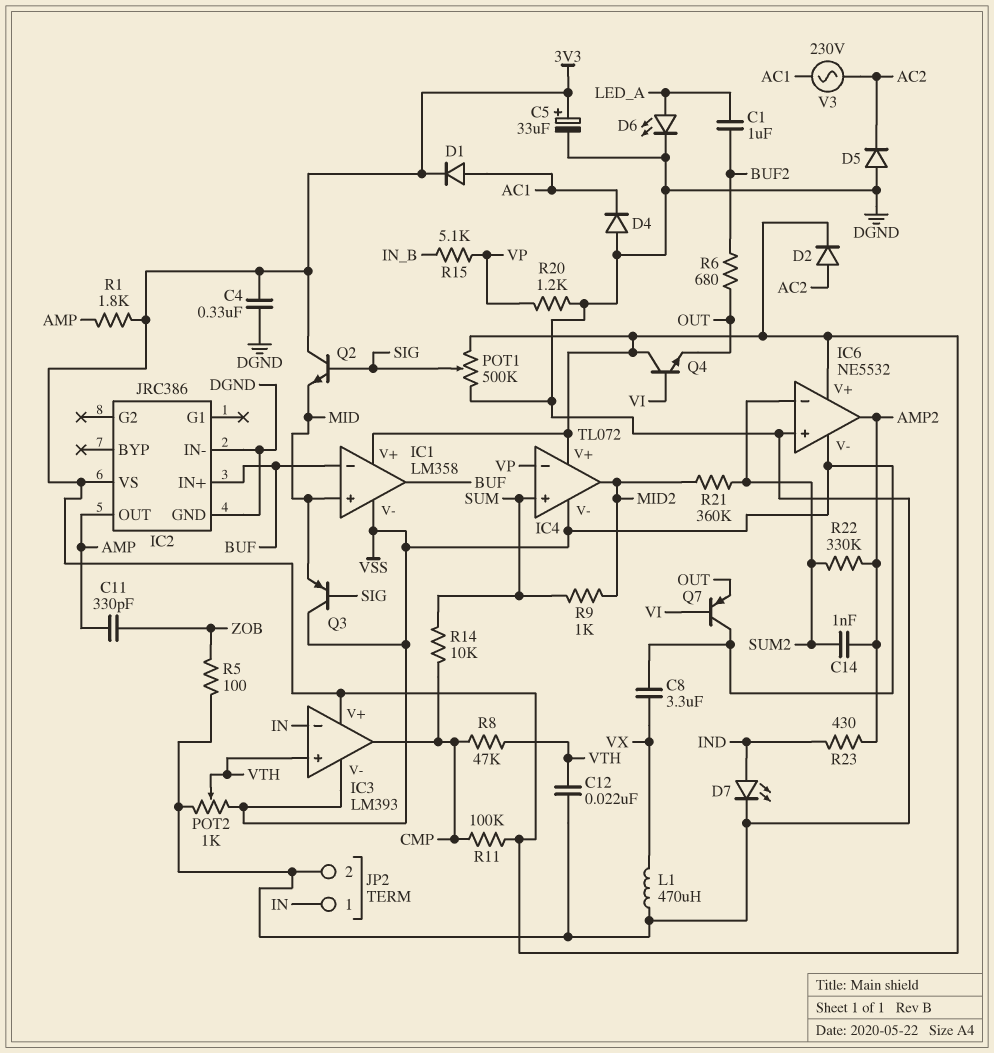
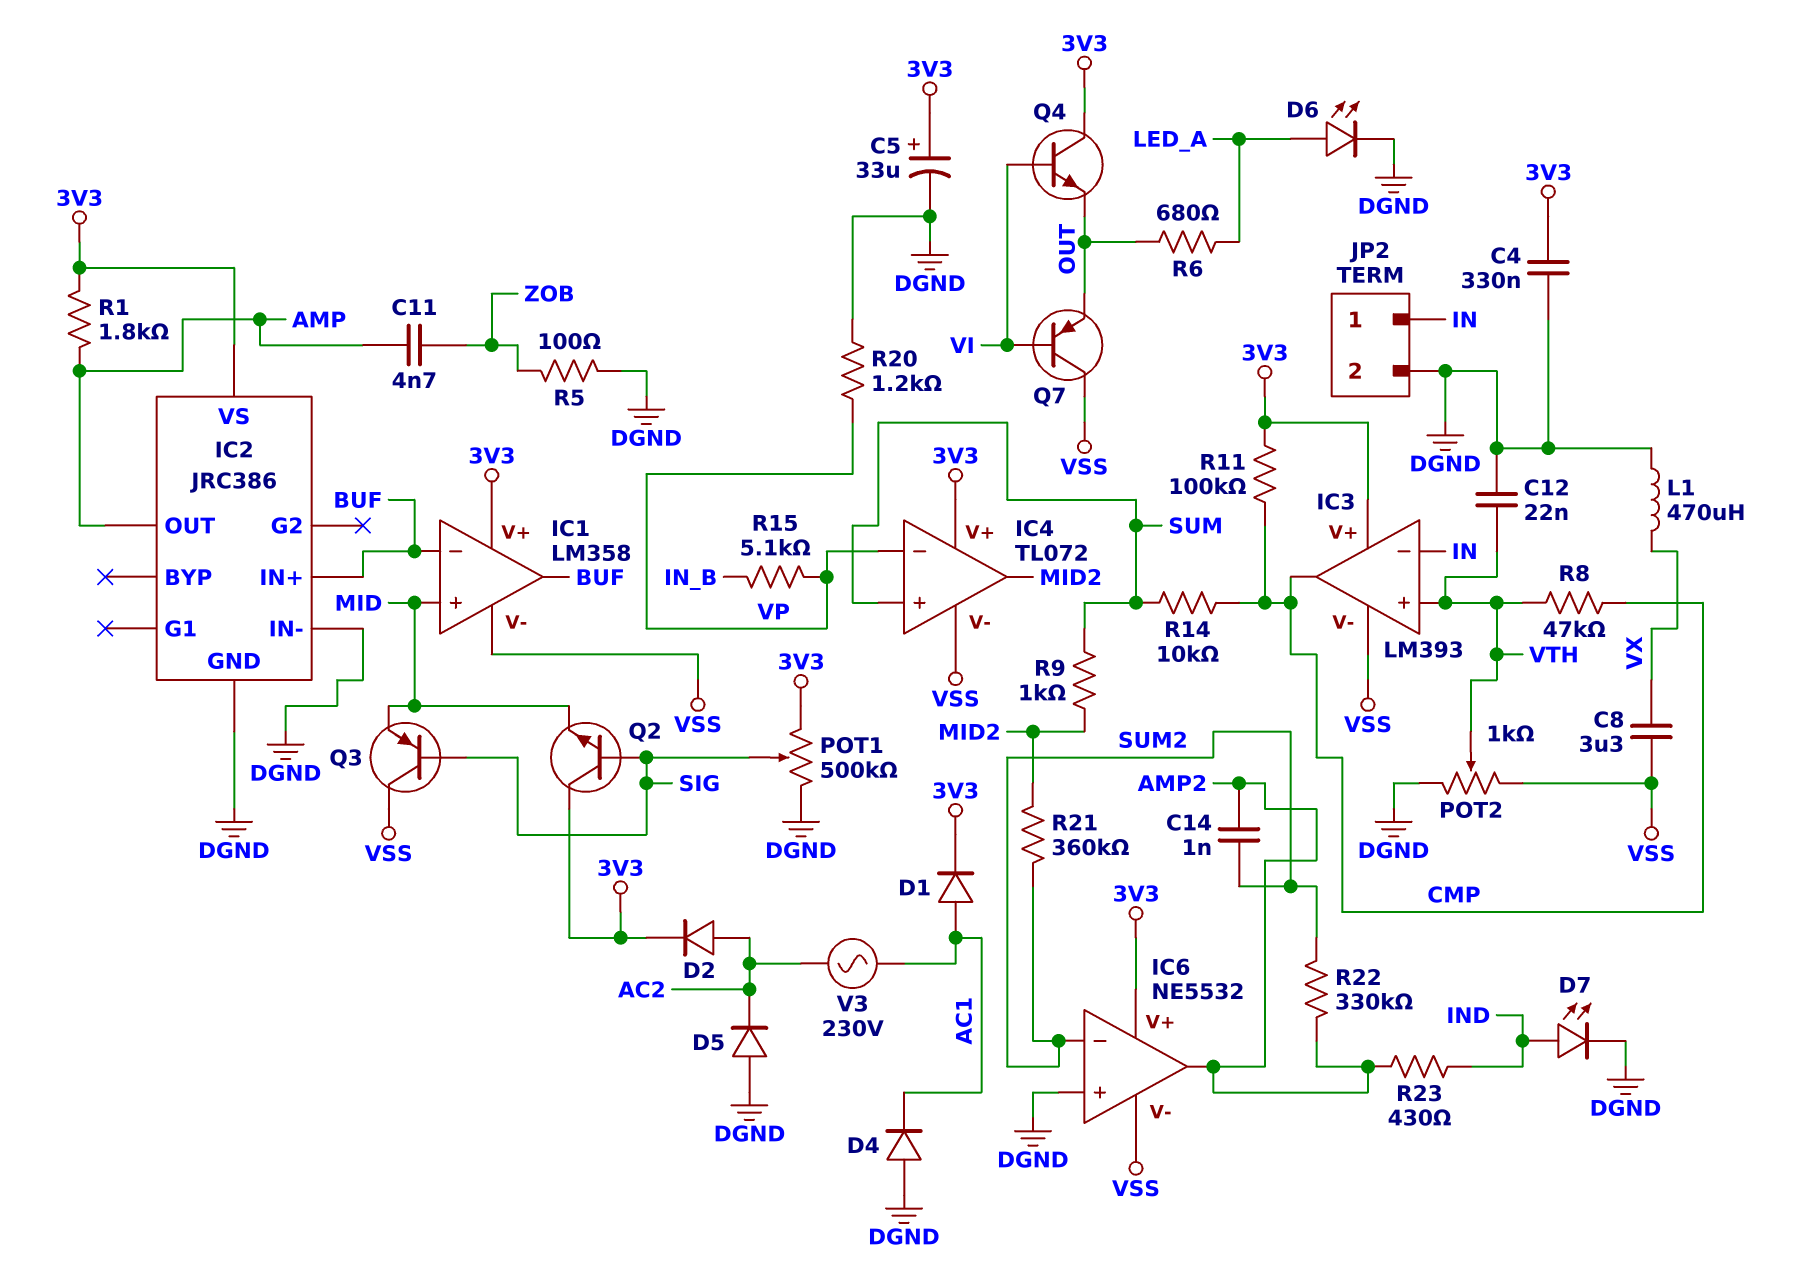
C1: 1uF (BUF2, LED_A) -> none
C11: 330pF (AMP, ZOB) -> 4.7nF (AMP, ZOB)
R6: 680 (BUF2, OUT) -> 680 (LED_A, OUT)

